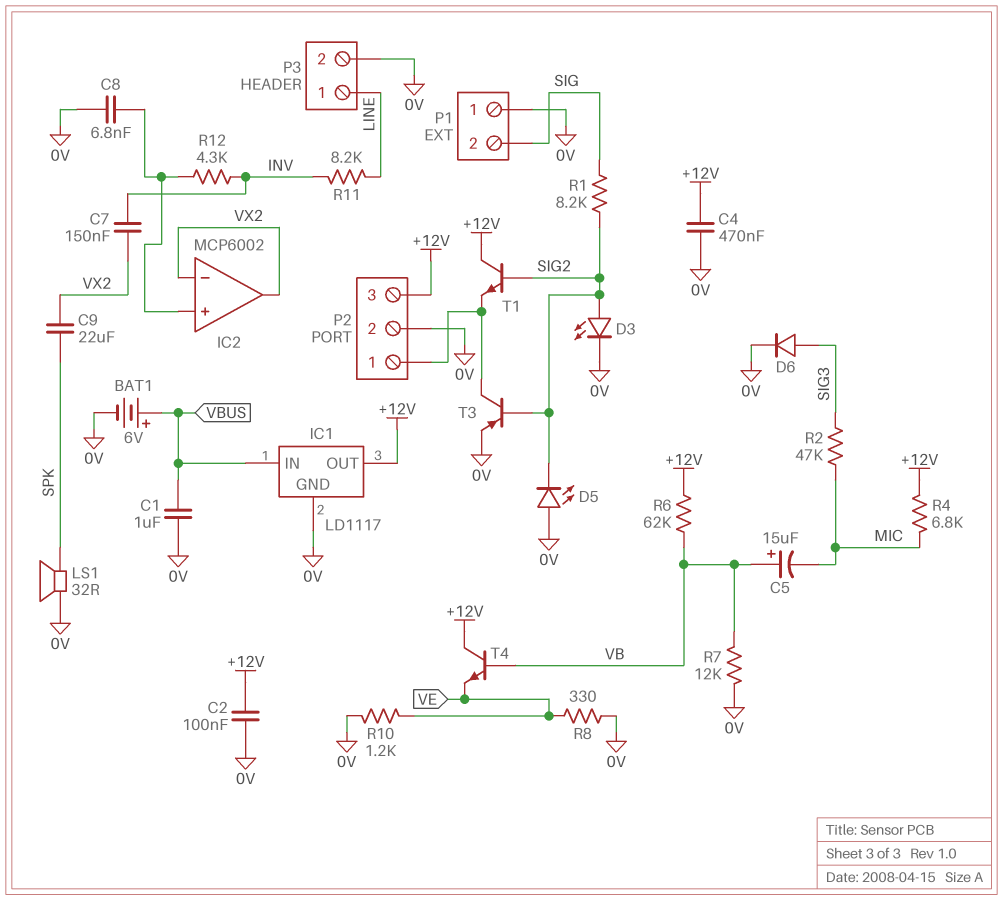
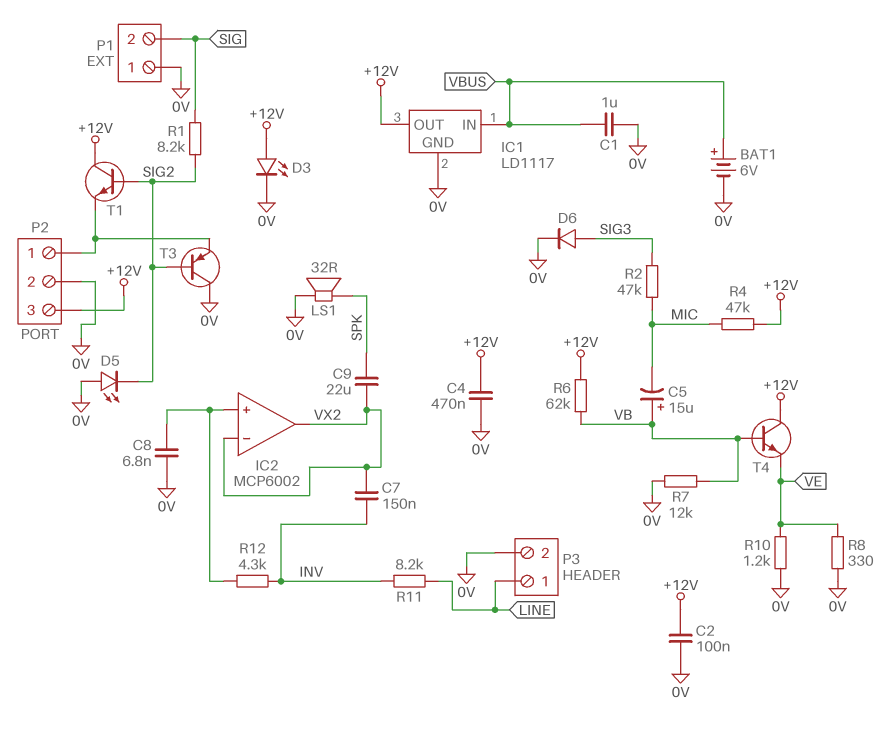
D3: LED (A SIG2, K 0V) -> LED (A +12V, K 0V)
R4: 6.8k (+12V, MIC) -> 47k (+12V, MIC)
T3: PNP (B SIG2, C P2/1, E 0V) -> PNP (B SIG2, C 0V, E P2/1)

